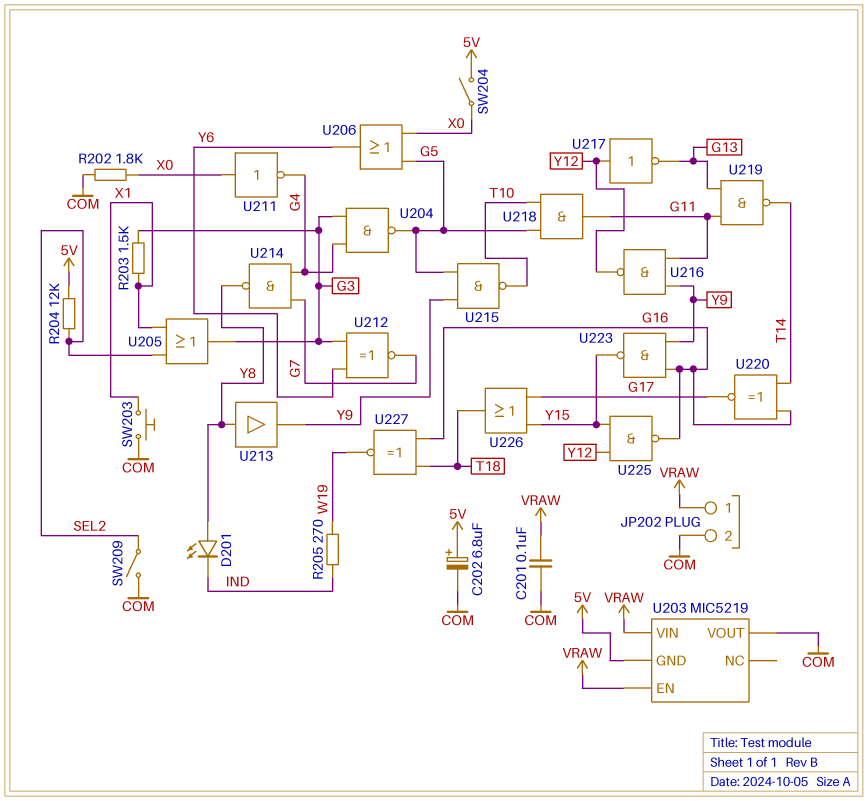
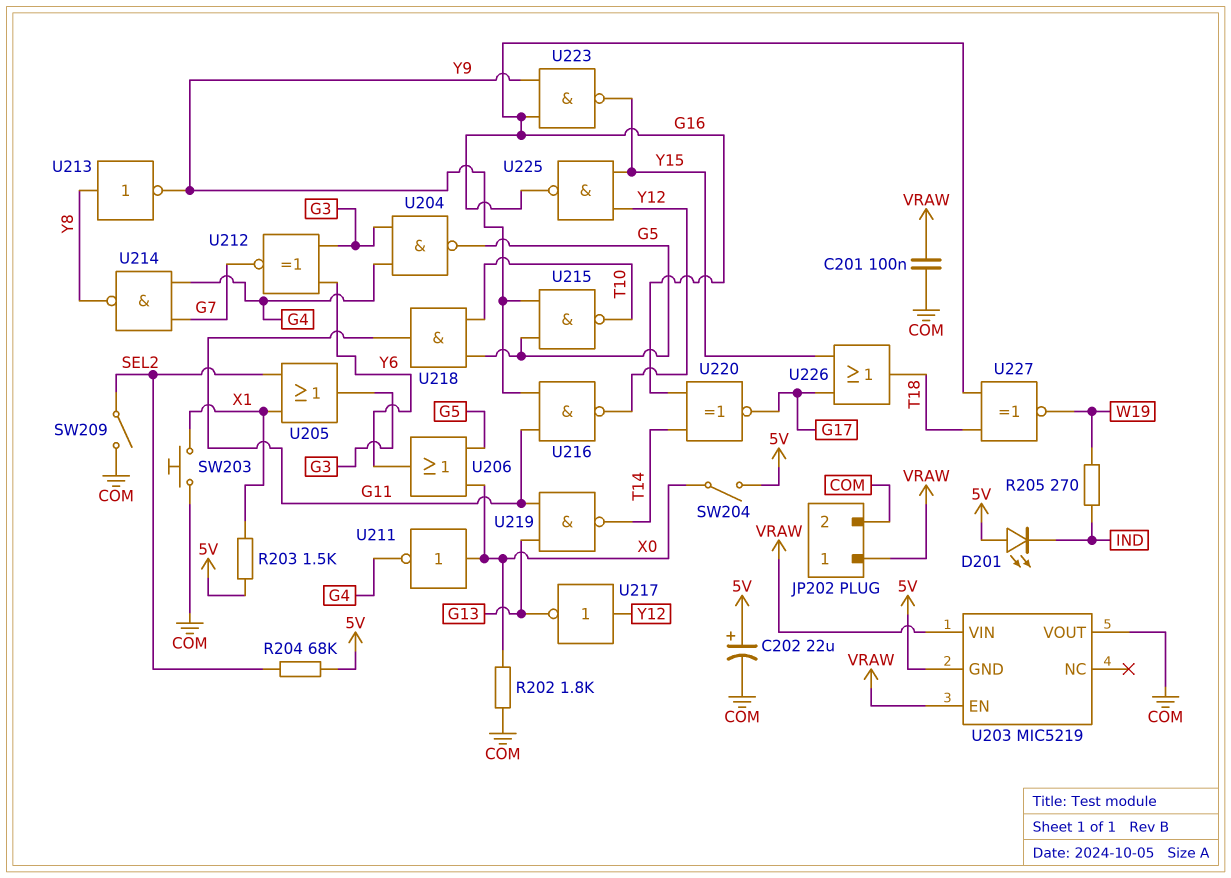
C202: 6.8uF (plus 5V, minus COM) -> 22uF (plus 5V, minus COM)
D201: LED (A Y8, K IND) -> LED (A 5V, K IND)
R203: 1.5k (G3, X1) -> 1.5k (5V, X1)
R204: 12k (5V, SEL2) -> 68k (5V, SEL2)
U213: buffer (in Y8, out Y9) -> NOT (in Y8, out Y9)

